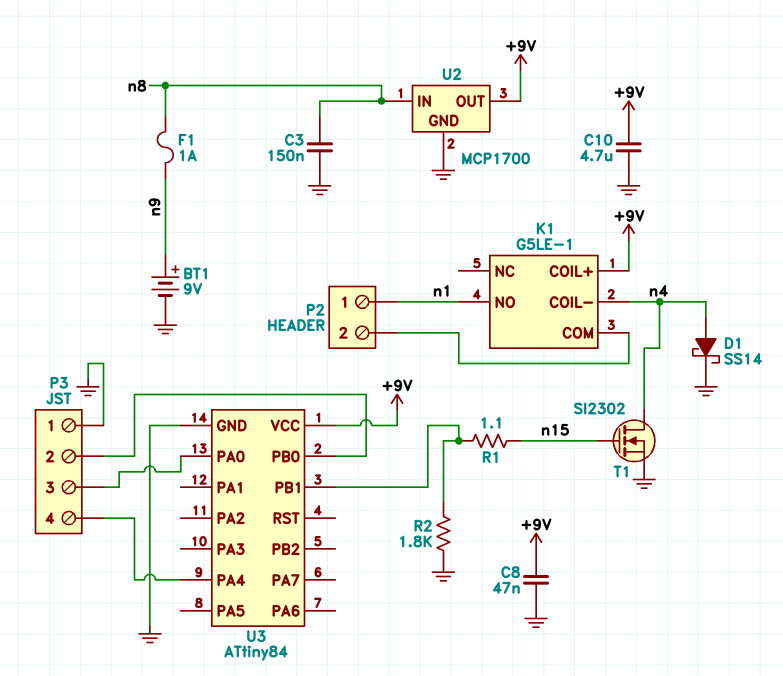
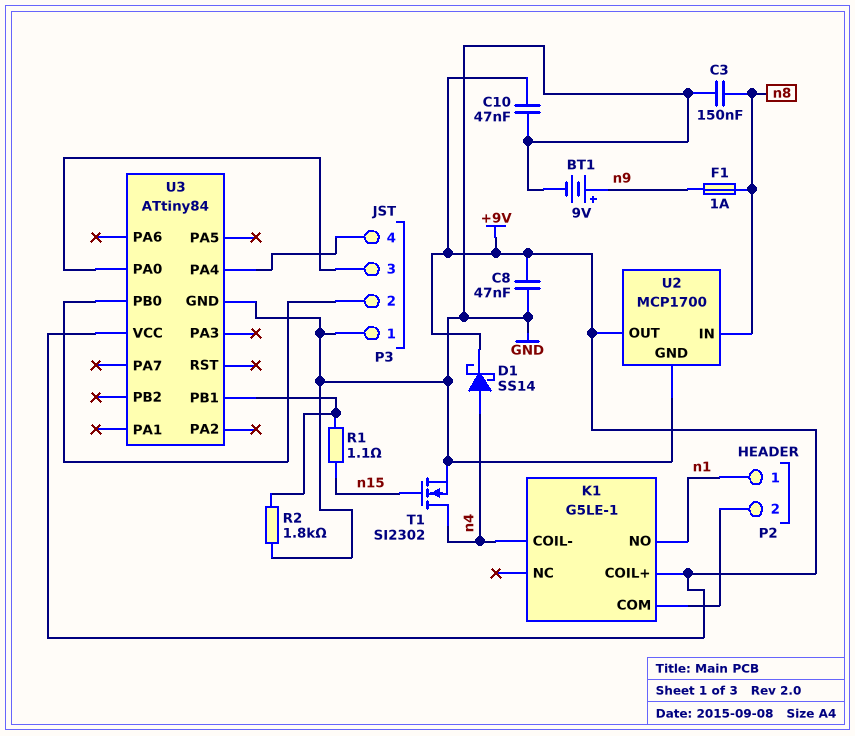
C10: 4.7uF (+9V, GND) -> 47nF (+9V, GND)
D1: schottky SS14 (A n4, K GND) -> schottky SS14 (A n4, K +9V)

